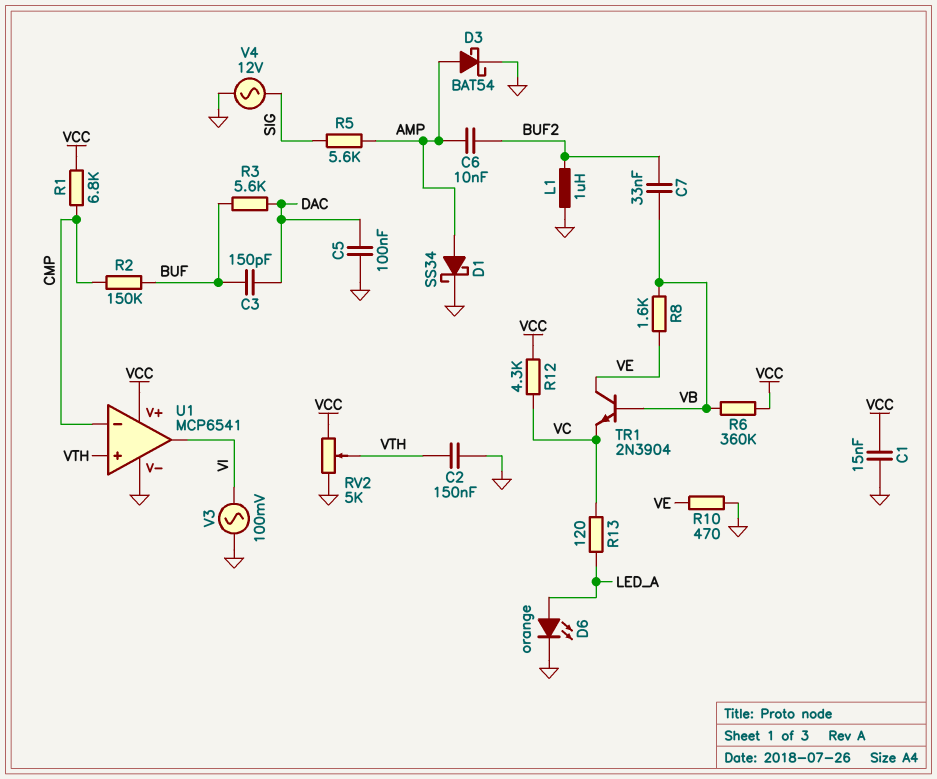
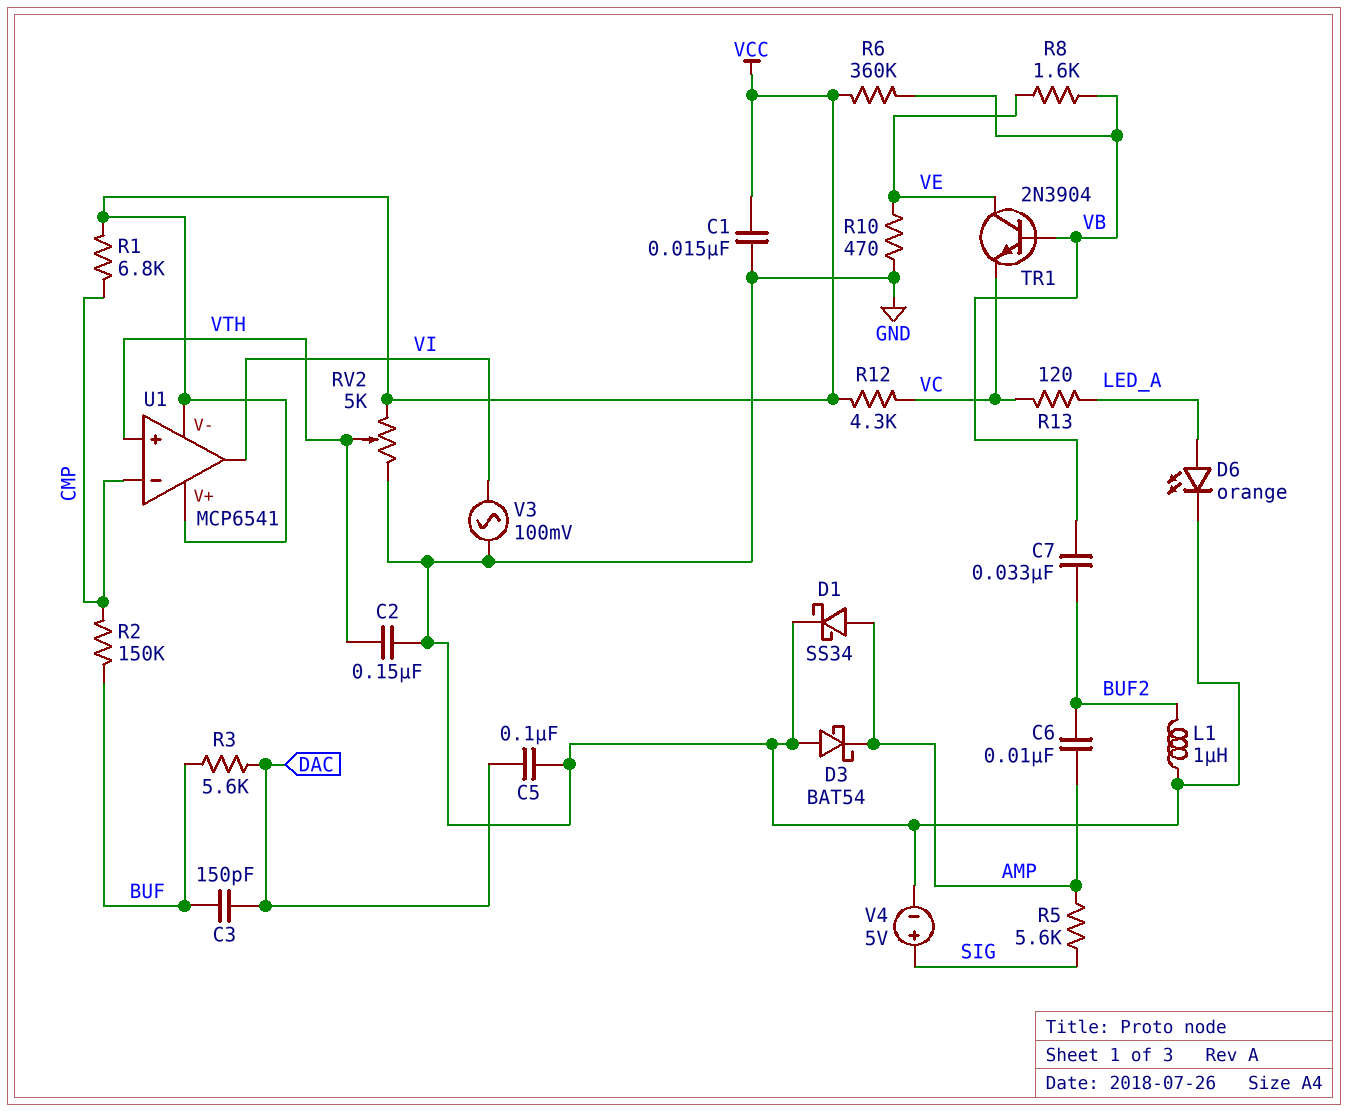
D3: schottky BAT54 (A AMP, K GND) -> schottky BAT54 (A GND, K AMP)
U1 pin V-: GND -> VCC
V4: AC 12V (GND, SIG) -> 5V (plus SIG, minus GND)

